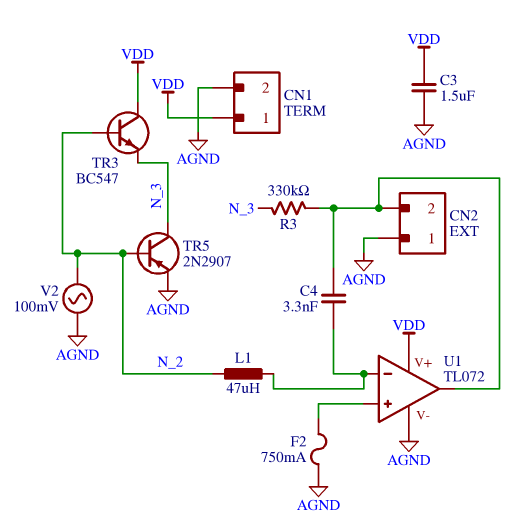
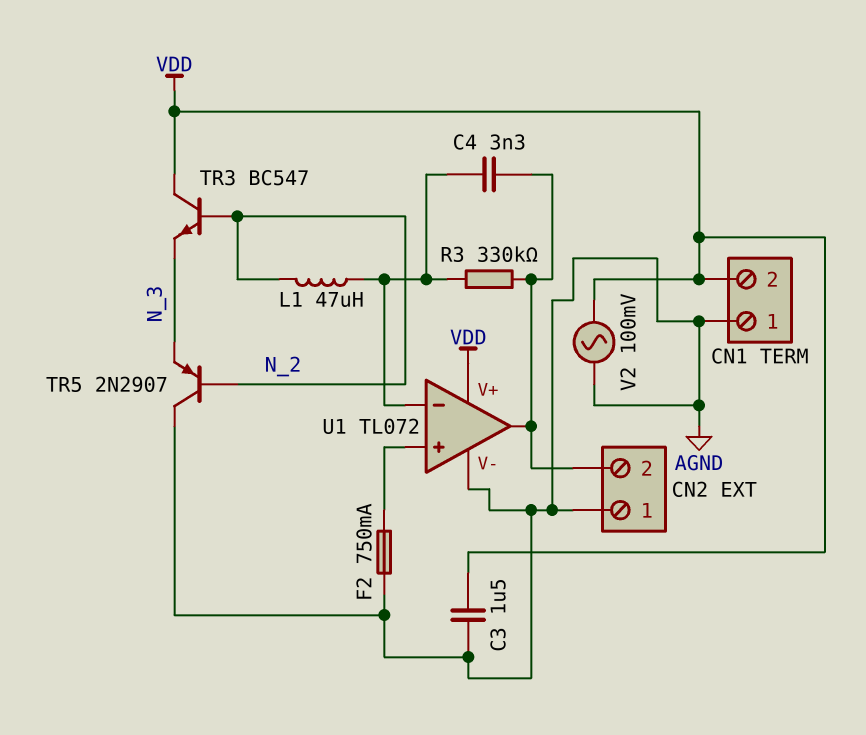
CN1 pin 1: VDD -> AGND
CN1 pin 2: AGND -> VDD
R3: 330k (CN2/2, N_3) -> 330k (CN2/2, U1/in-)
TR5: PNP 2N2907 (B N_2, C N_3, E AGND) -> PNP 2N2907 (B N_2, C AGND, E N_3)
V2: AC 100mV (AGND, N_2) -> AC 100mV (AGND, VDD)

